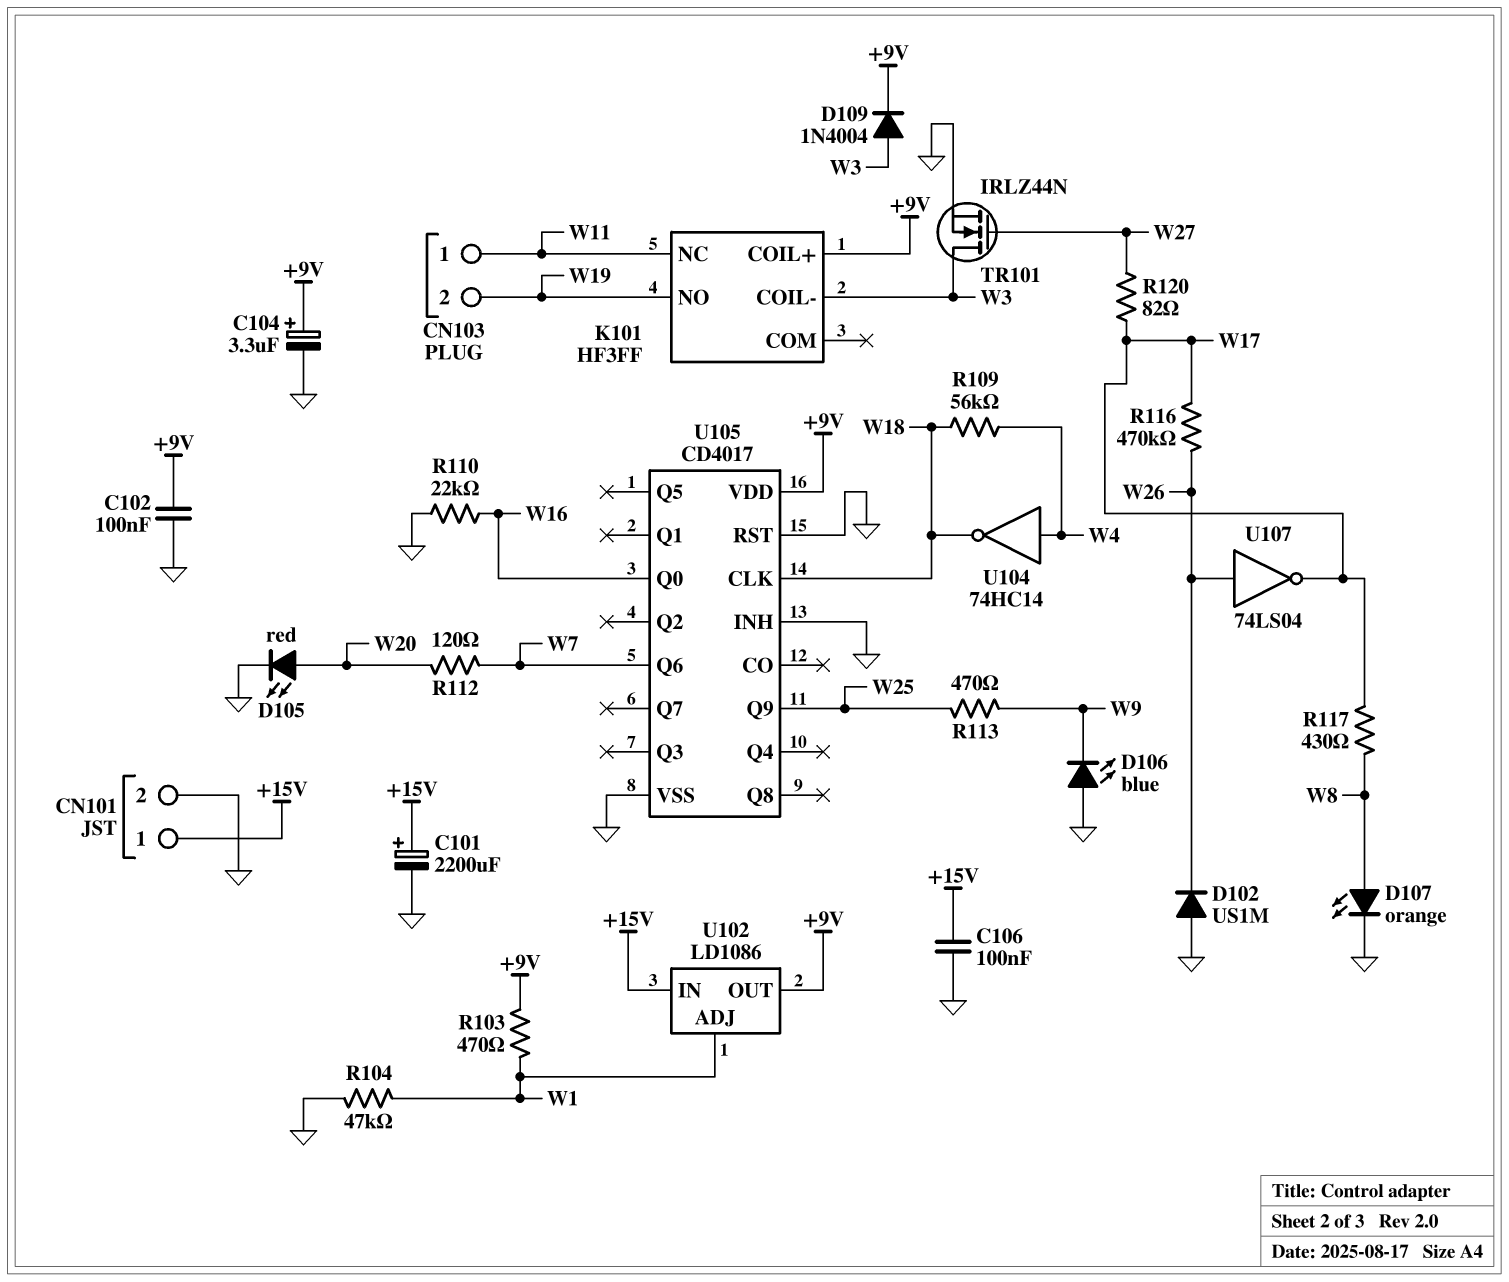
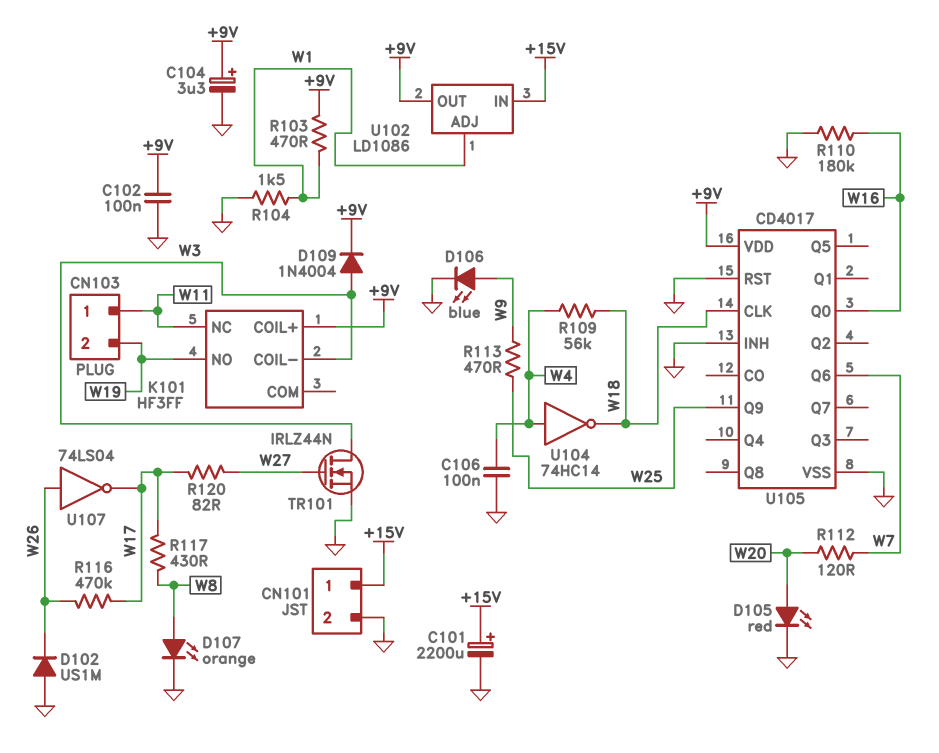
C106: 100nF (+15V, GND) -> 100nF (GND, W4)
D106: LED blue (A GND, K W9) -> LED blue (A W9, K GND)
R104: 47k (GND, W1) -> 1.5k (GND, W1)
R110: 22k (GND, W16) -> 180k (GND, W16)

